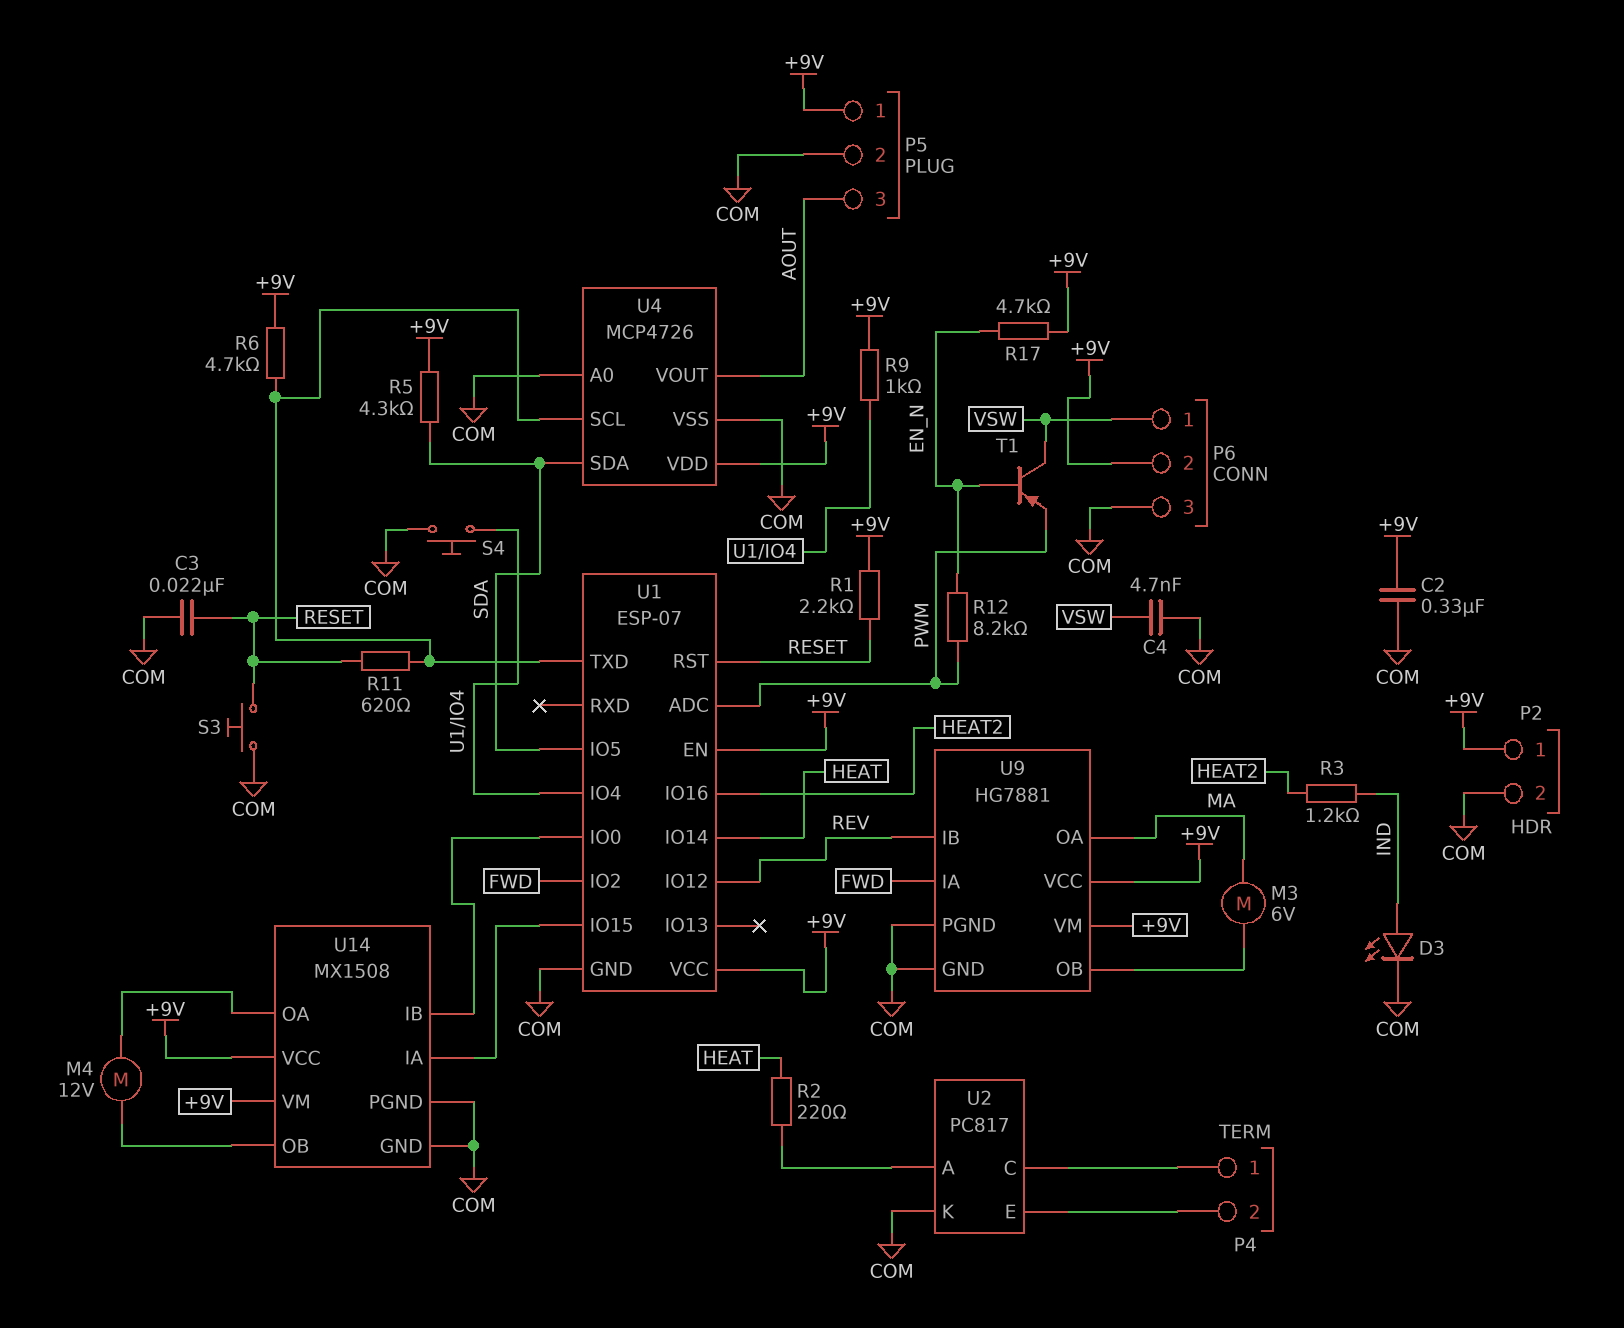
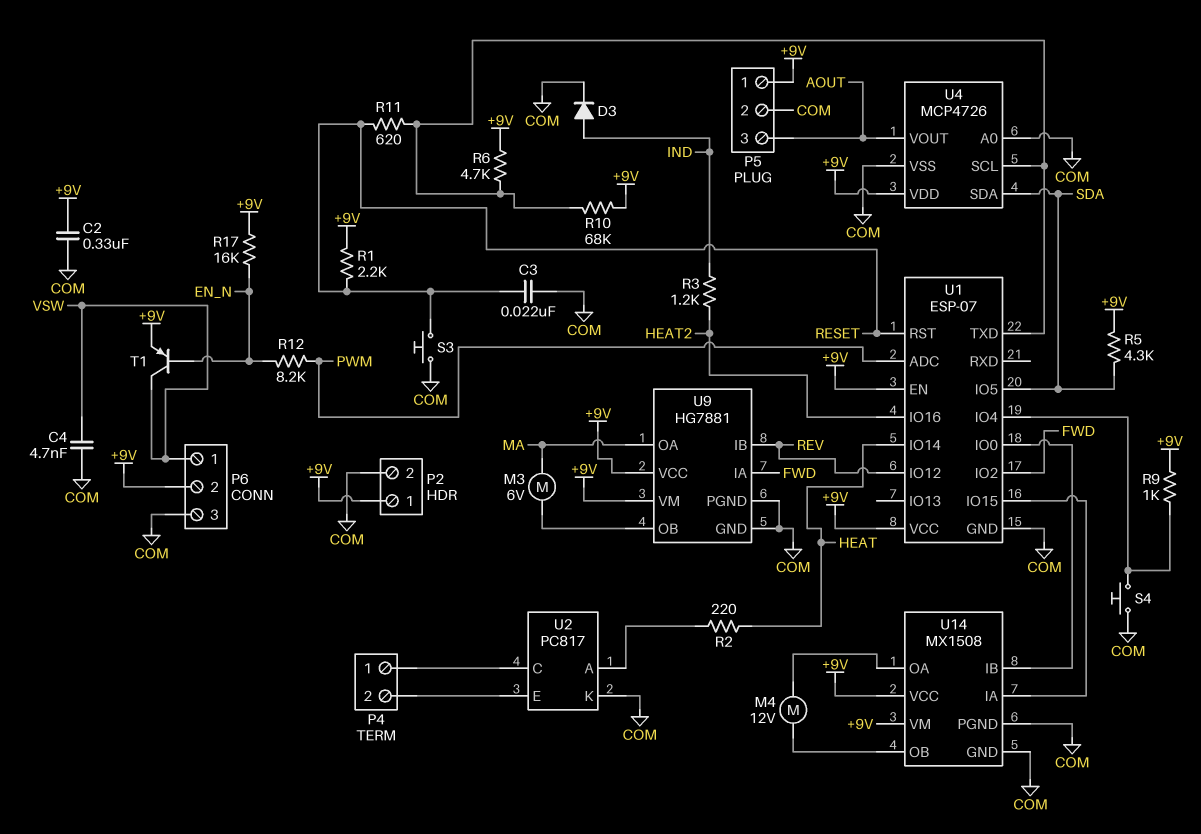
D3: LED (A IND, K COM) -> diode (A IND, K COM)
R10: none -> 68k (+9V, U1/TXD)
R17: 4.7k (+9V, EN_N) -> 16k (+9V, EN_N)
T1: PNP (B EN_N, C VSW, E PWM) -> PNP (B EN_N, C VSW, E +9V)

